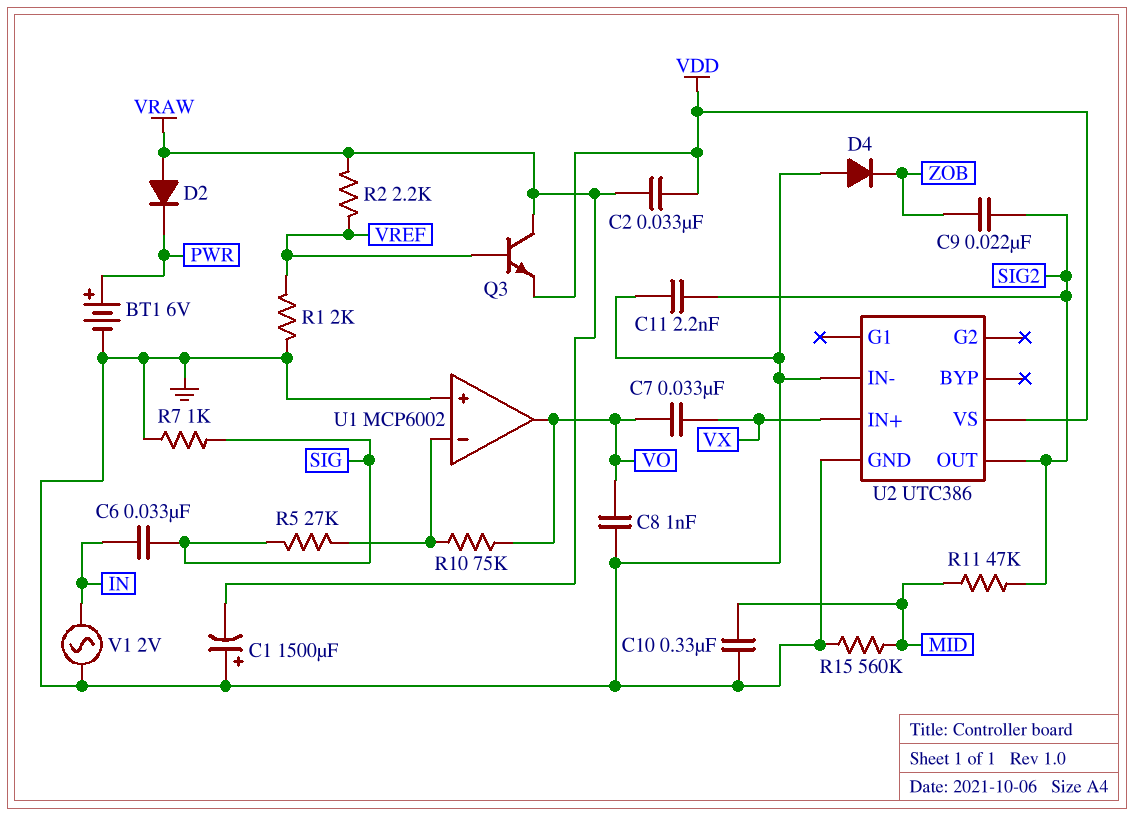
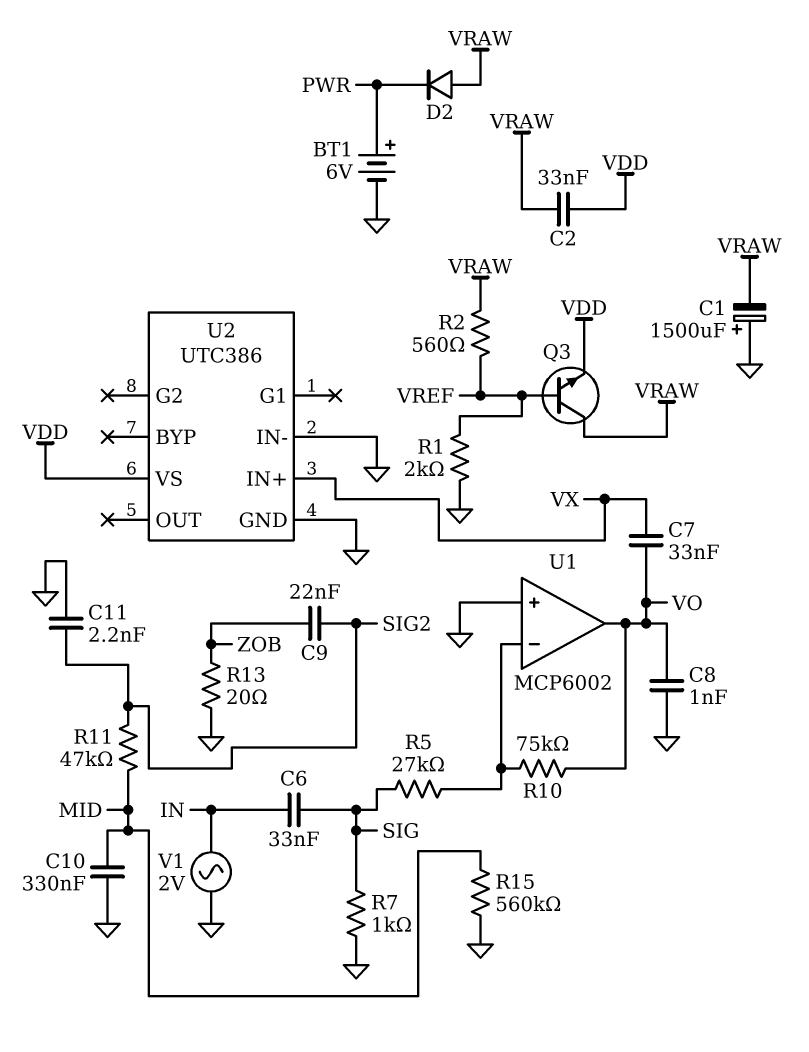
D4: diode (A GND, K ZOB) -> none
R2: 2.2k (VRAW, VREF) -> 560 (VRAW, VREF)
R13: none -> 20 (GND, ZOB)
U2 pin OUT: SIG2 -> none

